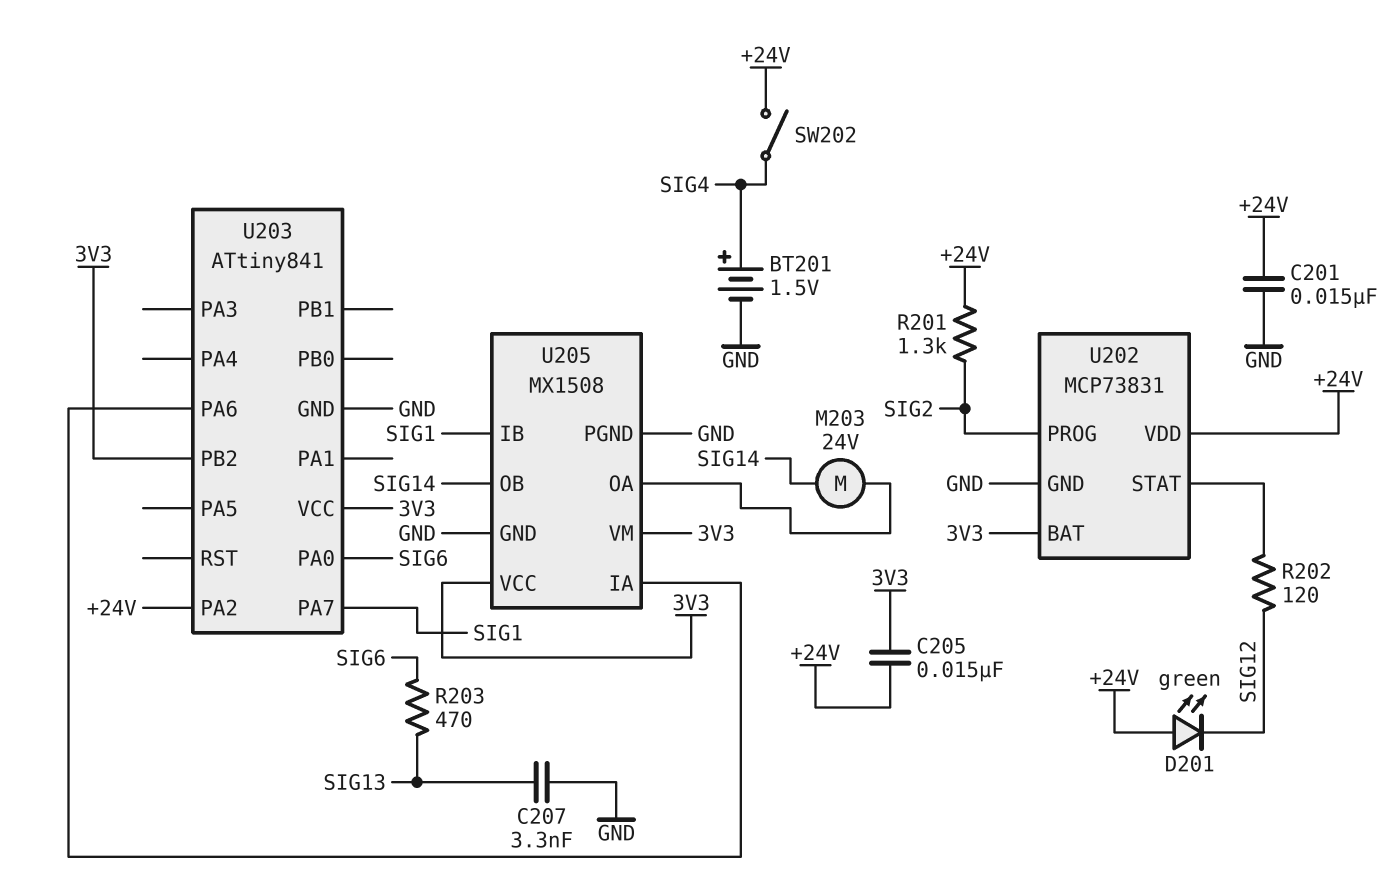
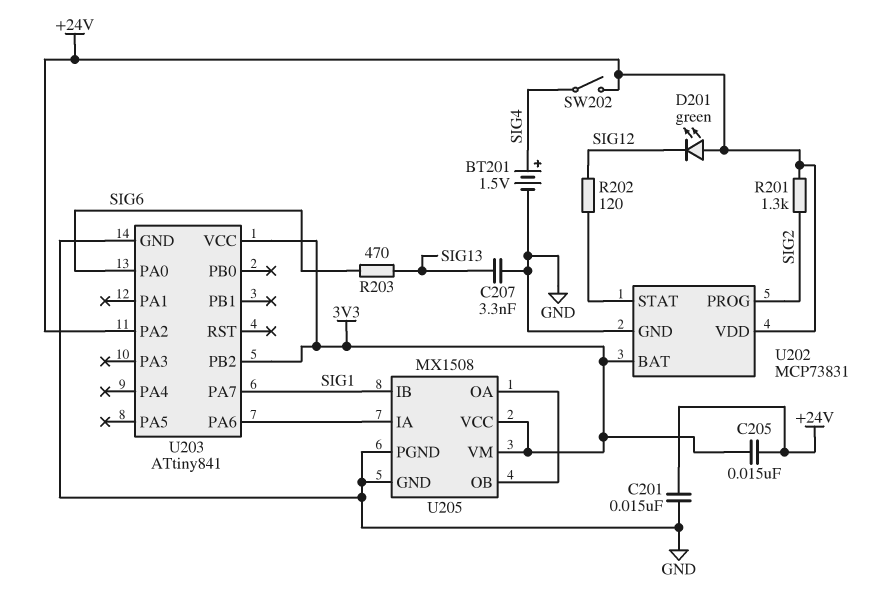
M203: motor 24V (SIG14, U205/OA) -> none
U205 pin OB: SIG14 -> U205/OA

